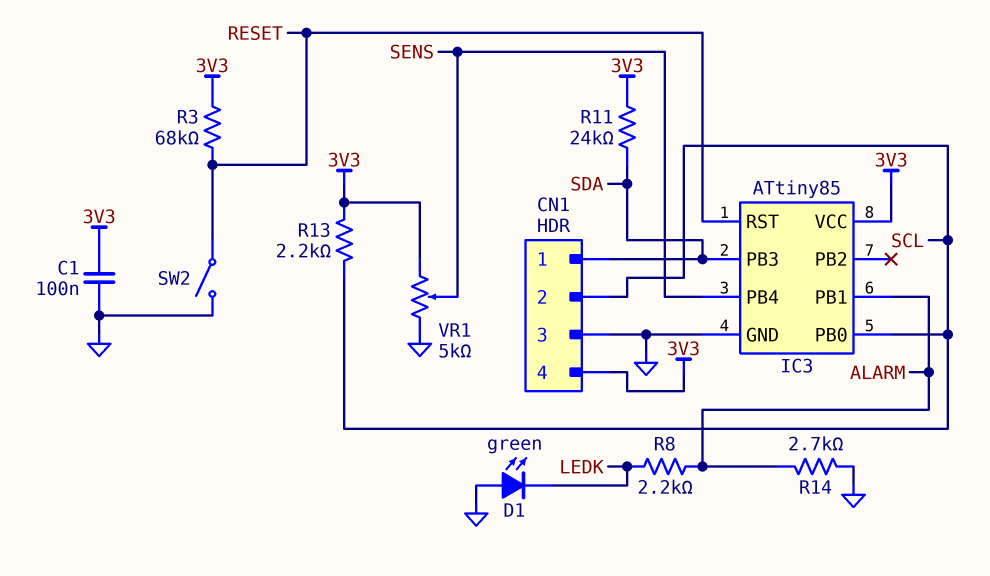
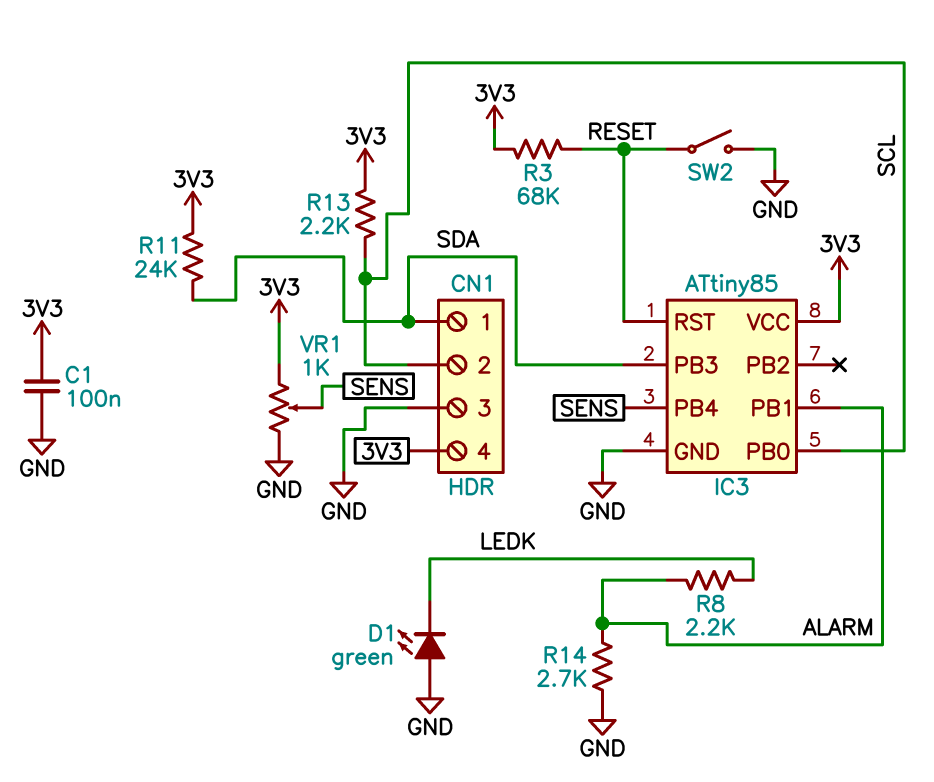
VR1: 5k (3V3, GND, wiper SENS) -> 1k (3V3, GND, wiper SENS)

